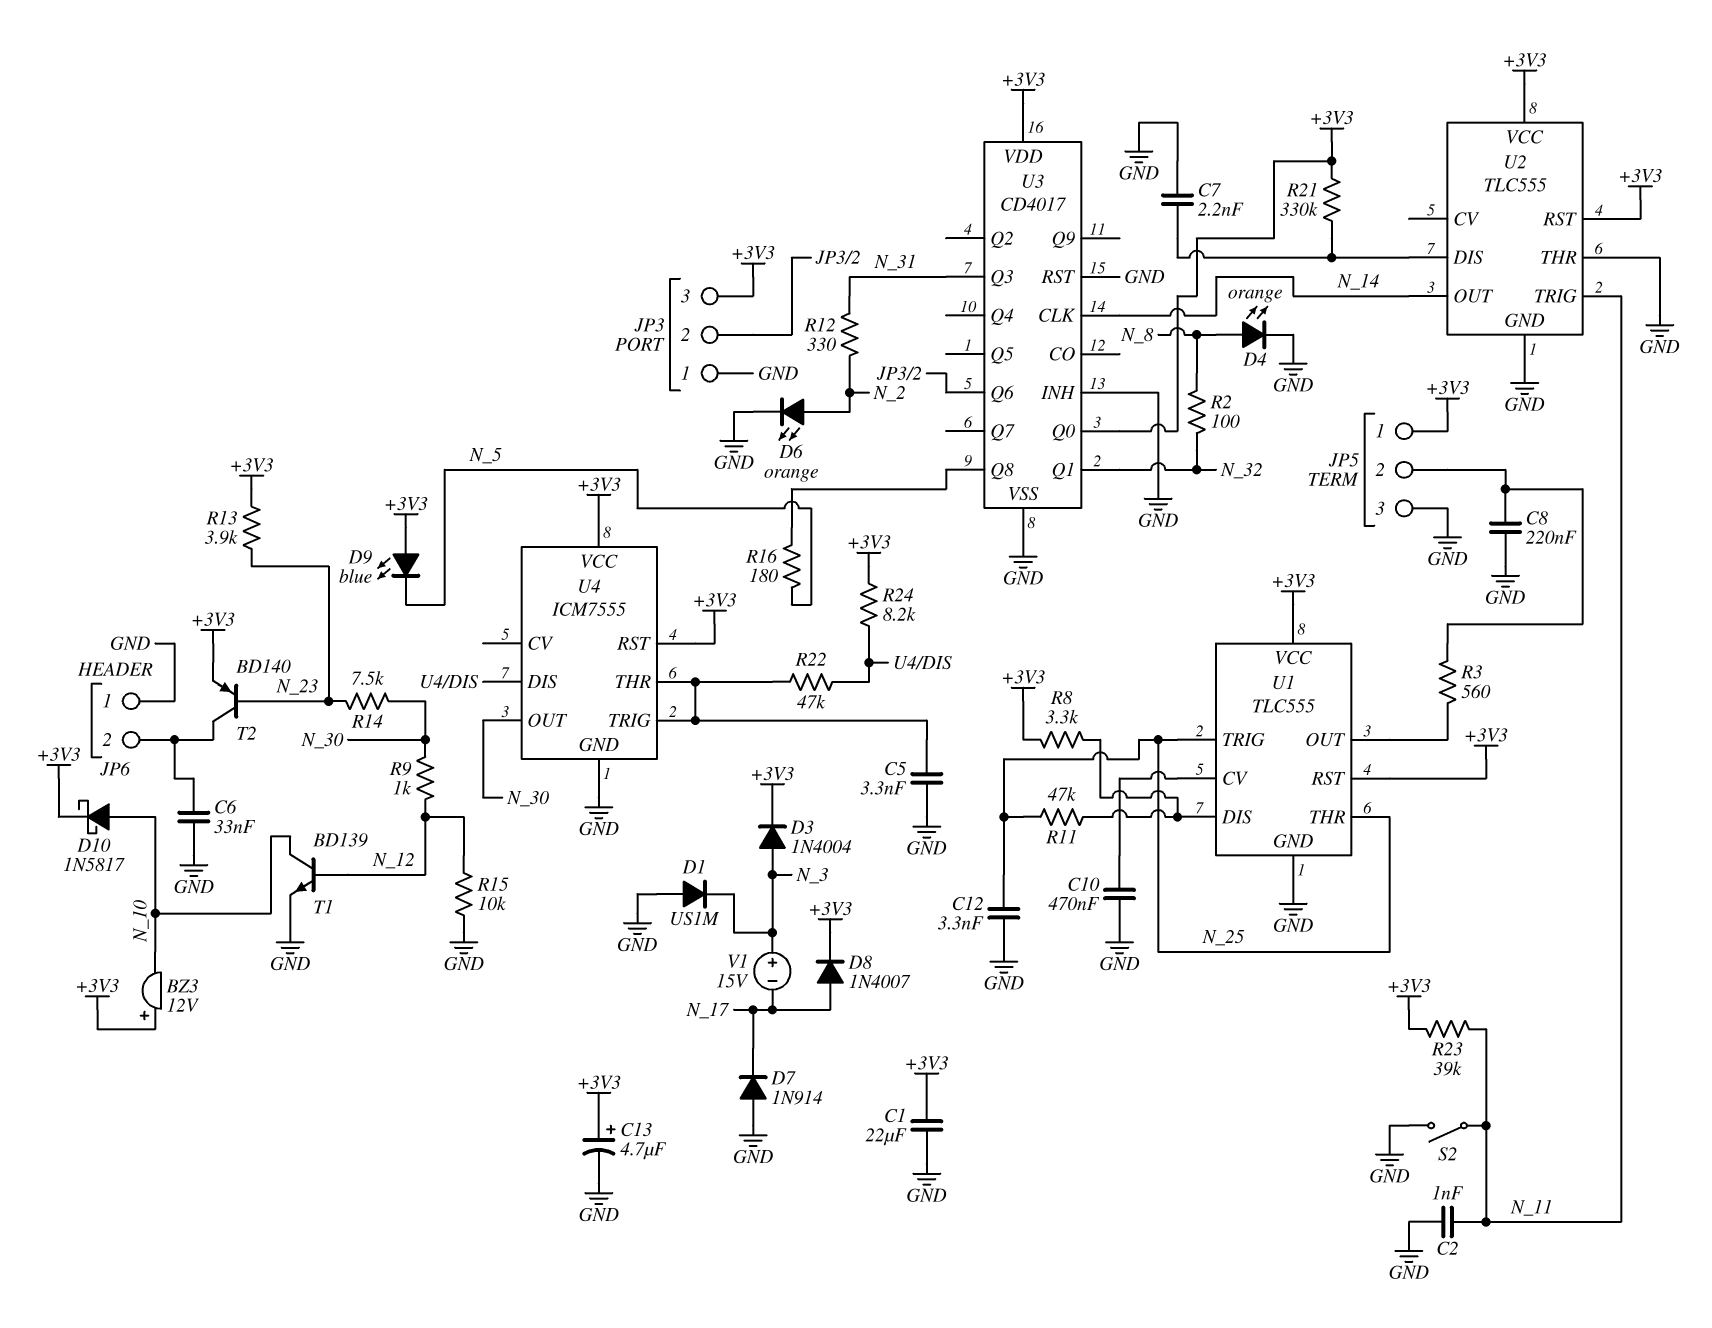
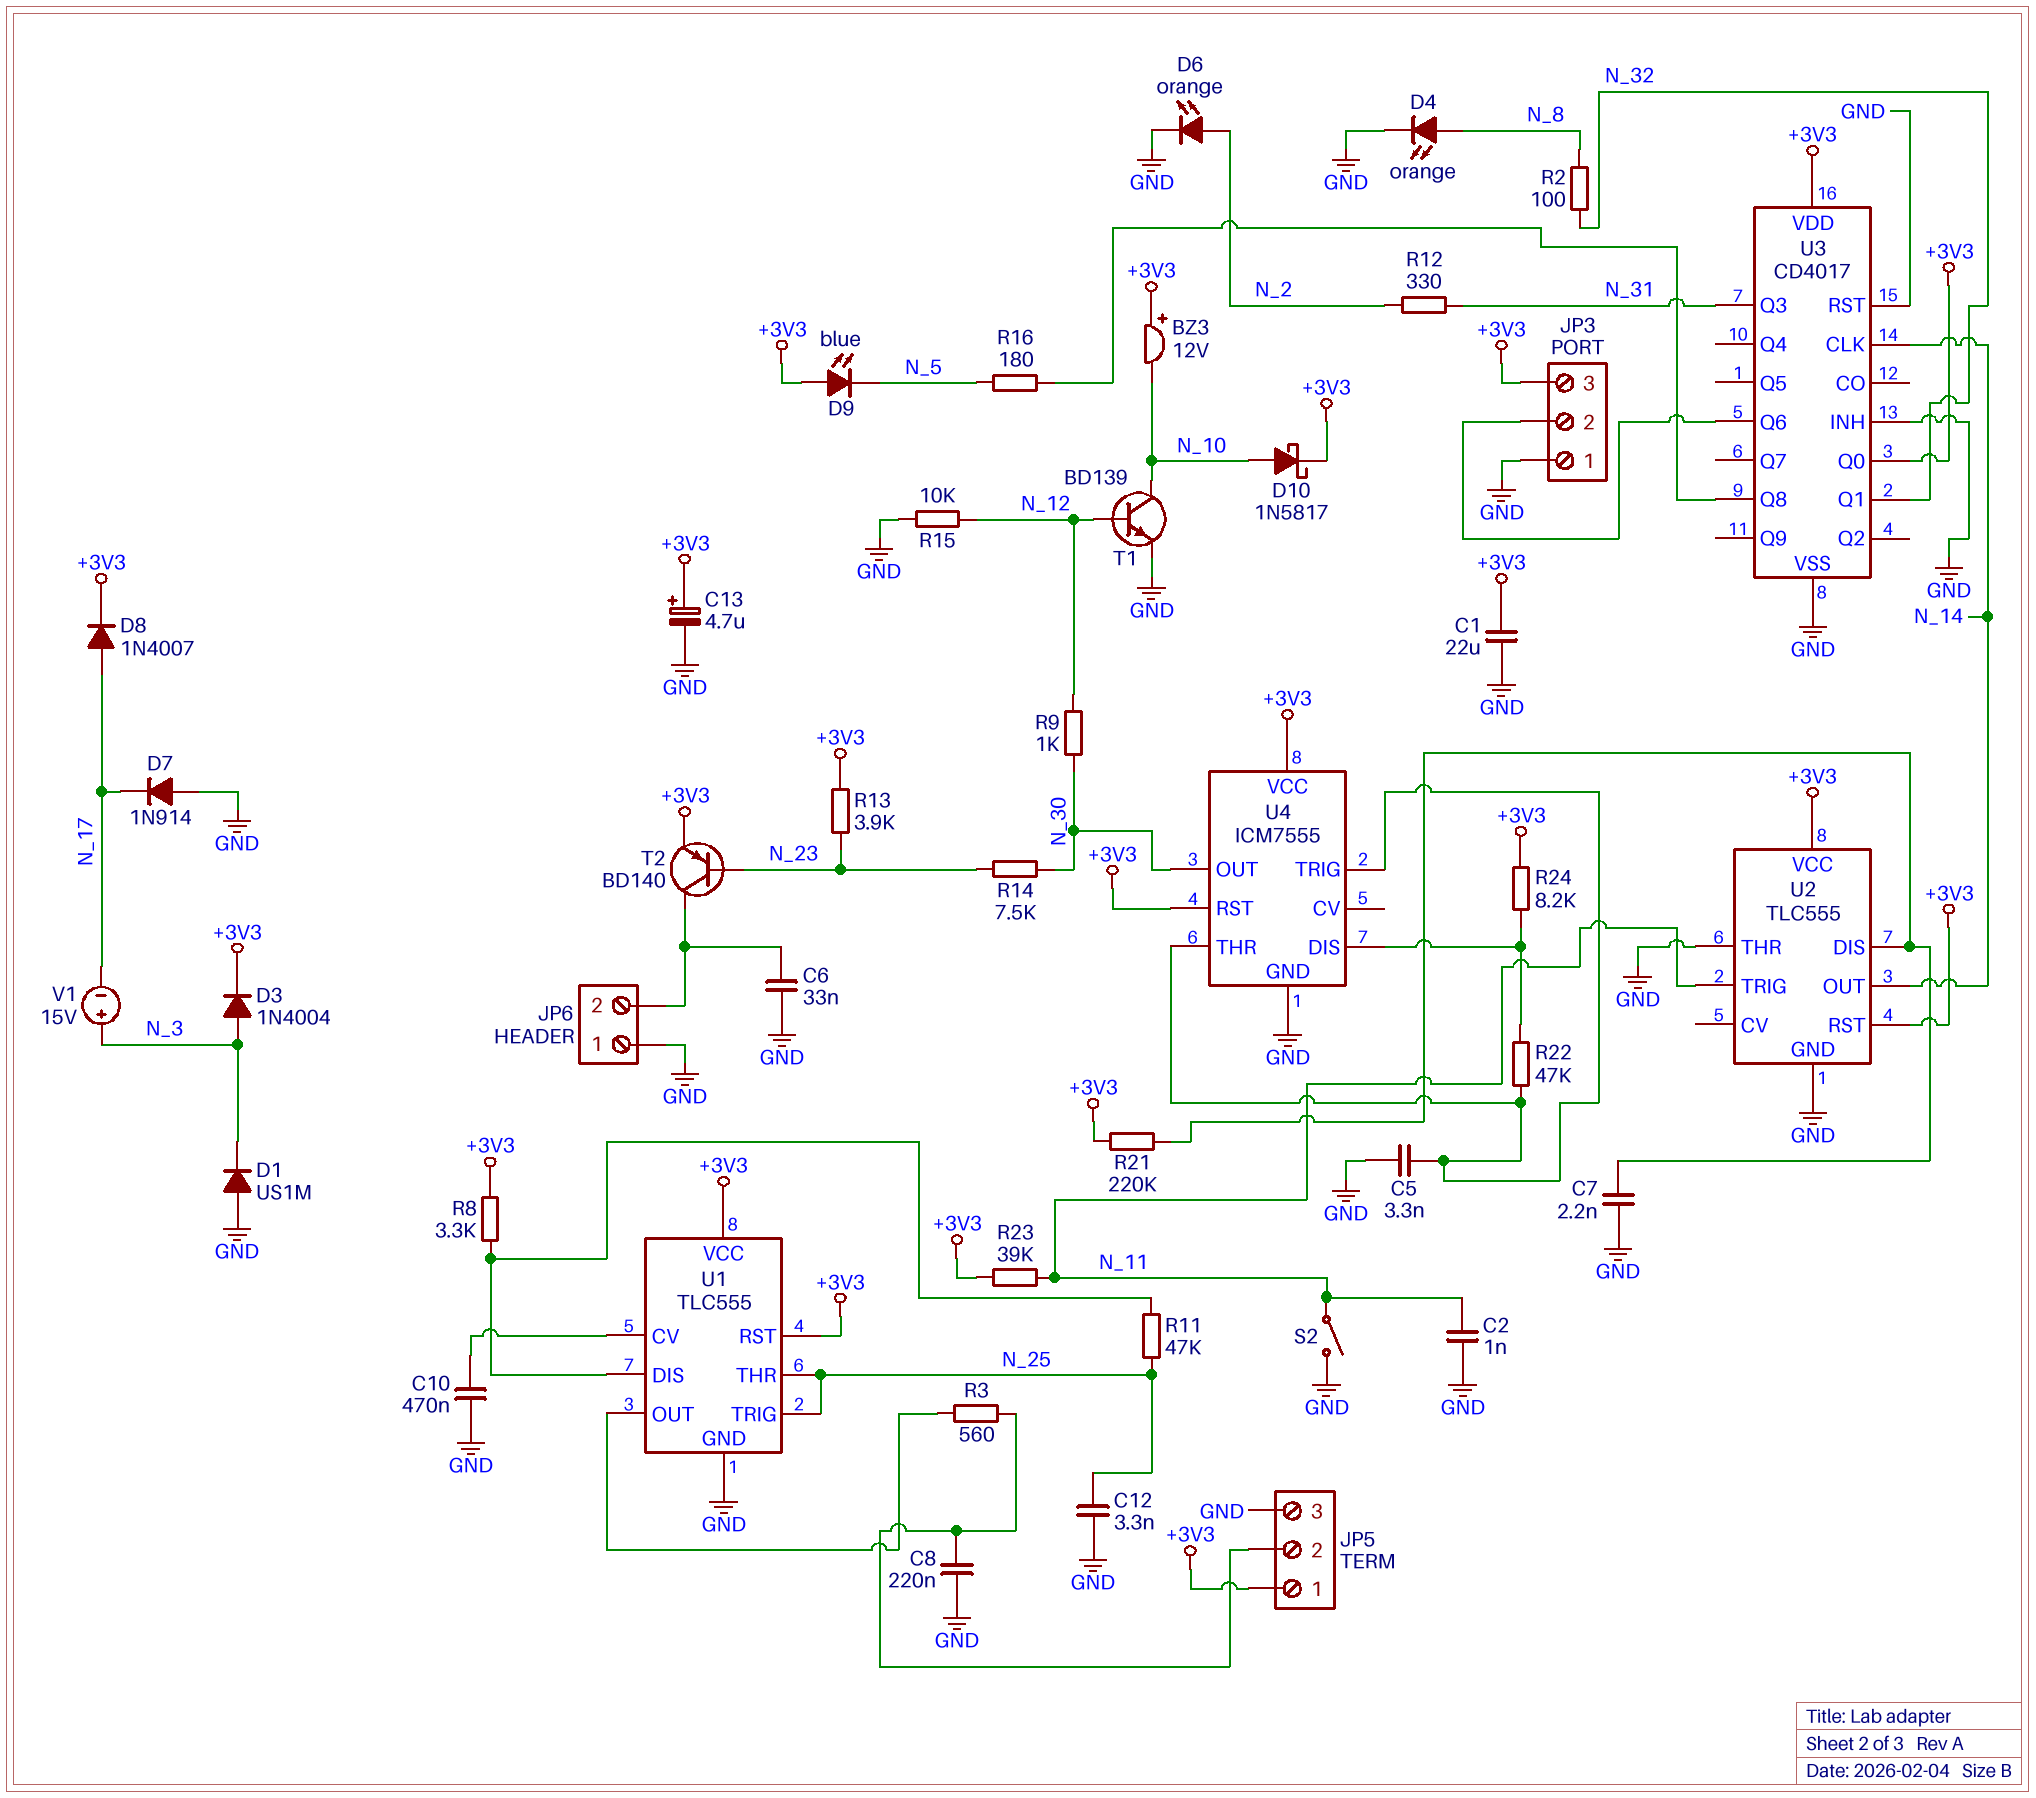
R21: 330k (+3V3, U2/DIS) -> 220k (+3V3, U2/DIS)

